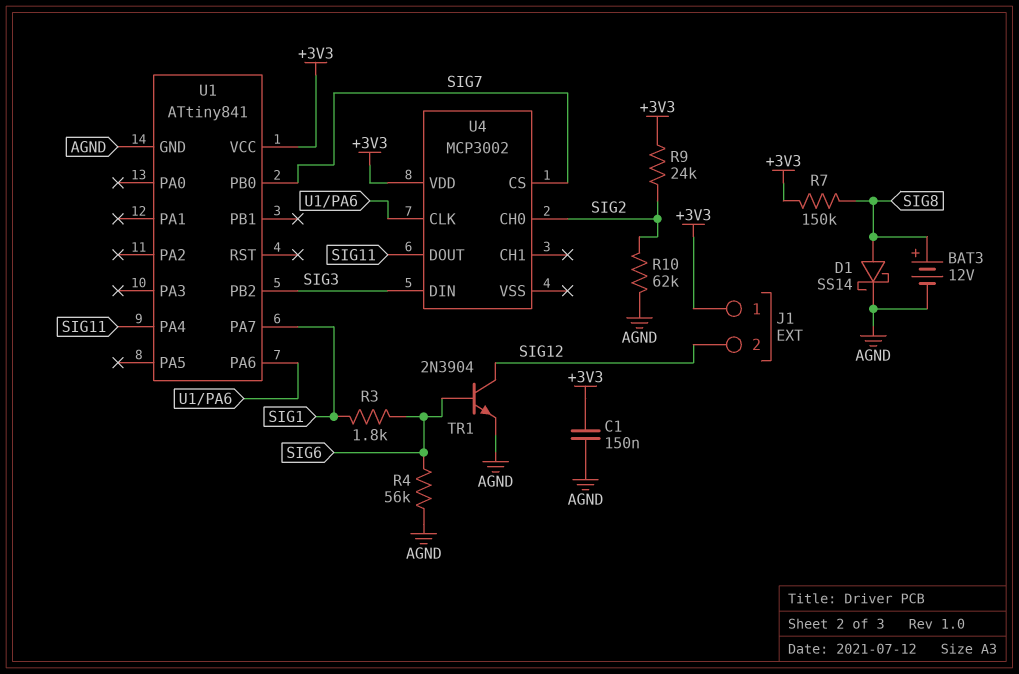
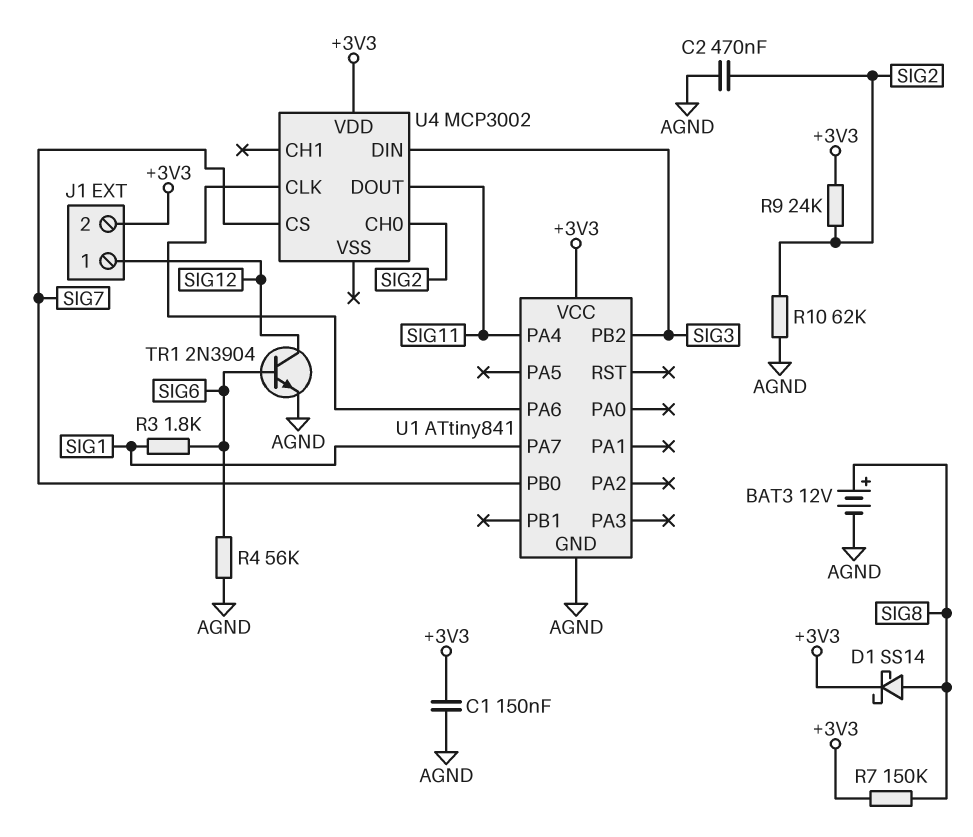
C2: none -> 470nF (AGND, SIG2)
D1: schottky SS14 (A SIG8, K AGND) -> schottky SS14 (A SIG8, K +3V3)
J1 pin 1: +3V3 -> SIG12
J1 pin 2: SIG12 -> +3V3

